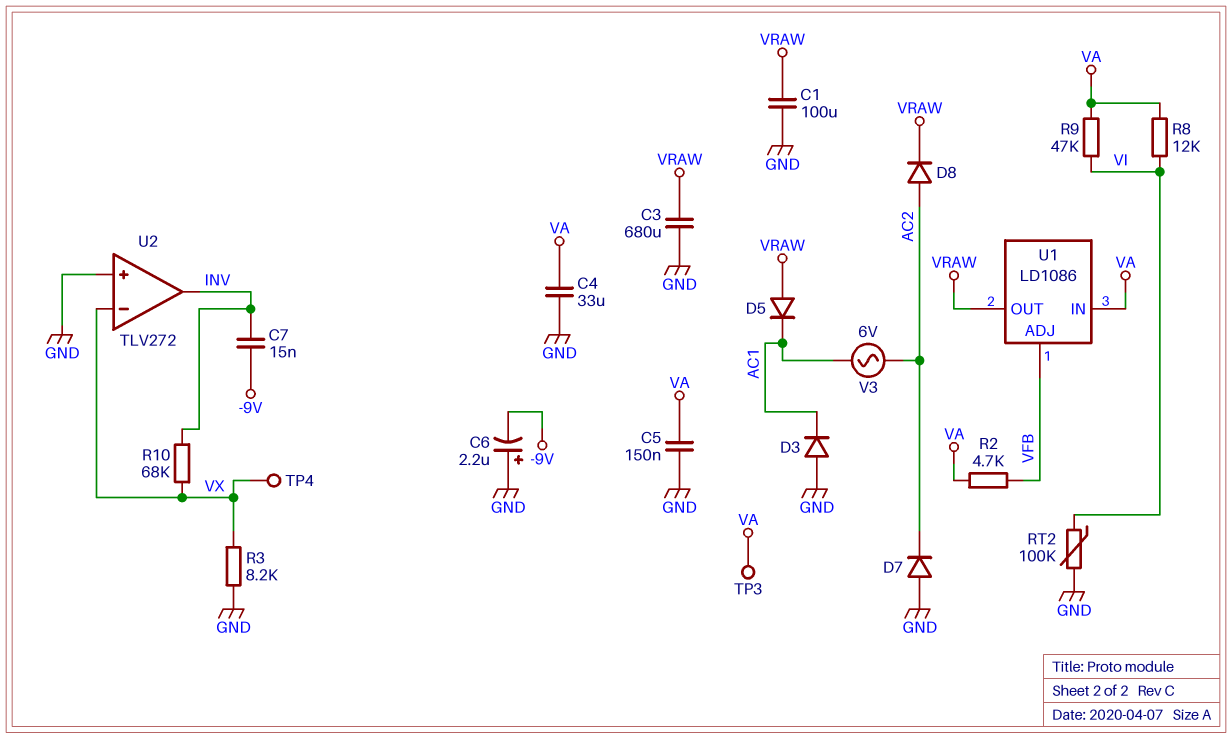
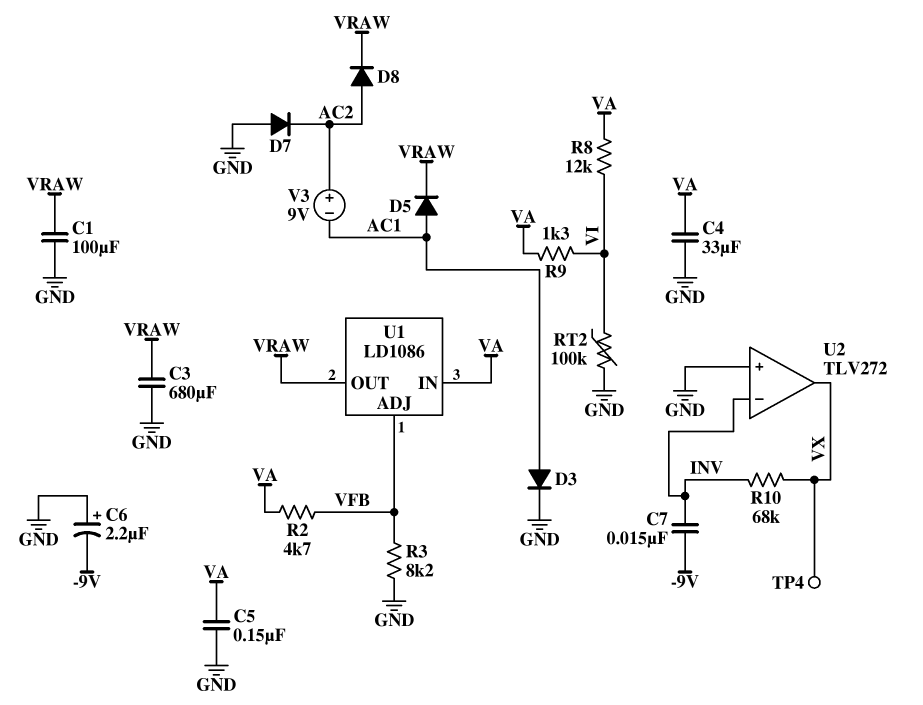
D3: diode (A GND, K AC1) -> diode (A AC1, K GND)
D5: diode (A VRAW, K AC1) -> diode (A AC1, K VRAW)
R3: 8.2k (GND, VX) -> 8.2k (GND, VFB)
R9: 47k (VA, VI) -> 1.3k (VA, VI)
TP3: test point (VA) -> none
U2 pin in-: VX -> INV
U2 pin out: INV -> VX
V3: AC 6V (AC1, AC2) -> 9V (plus AC2, minus AC1)

